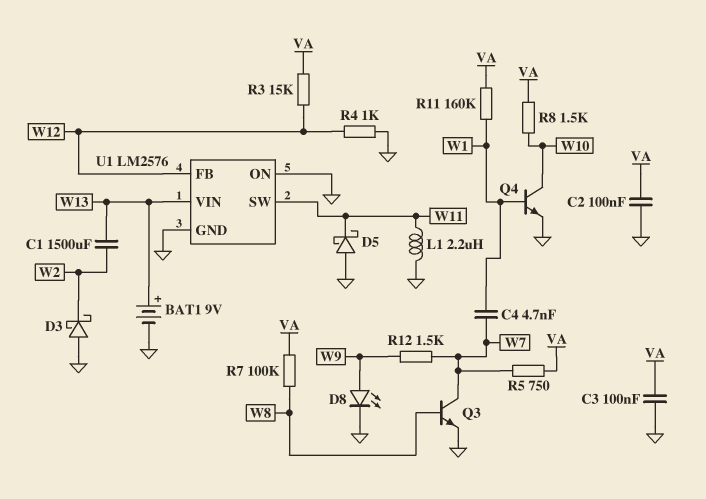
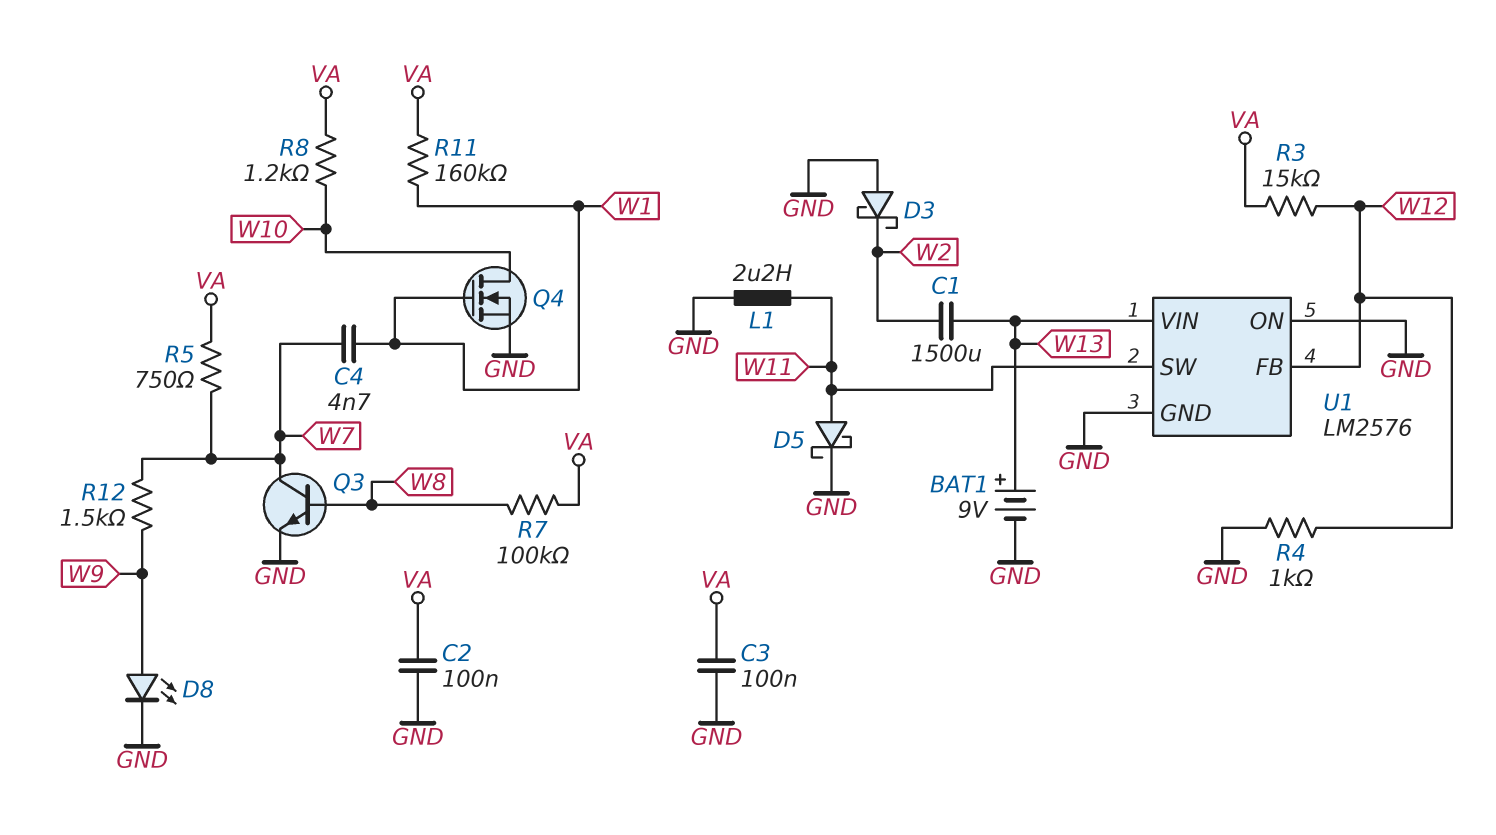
D5: schottky (A GND, K W11) -> schottky (A W11, K GND)
Q4: NPN (B W1, C W10, E GND) -> NMOS (G W1, D W10, S GND)
R8: 1.5k (VA, W10) -> 1.2k (VA, W10)

